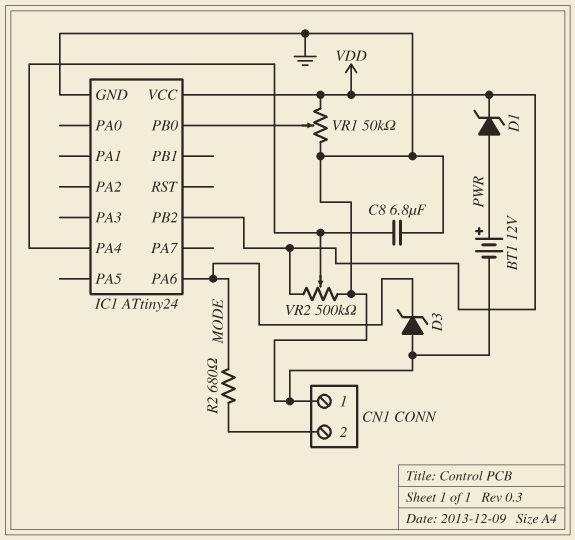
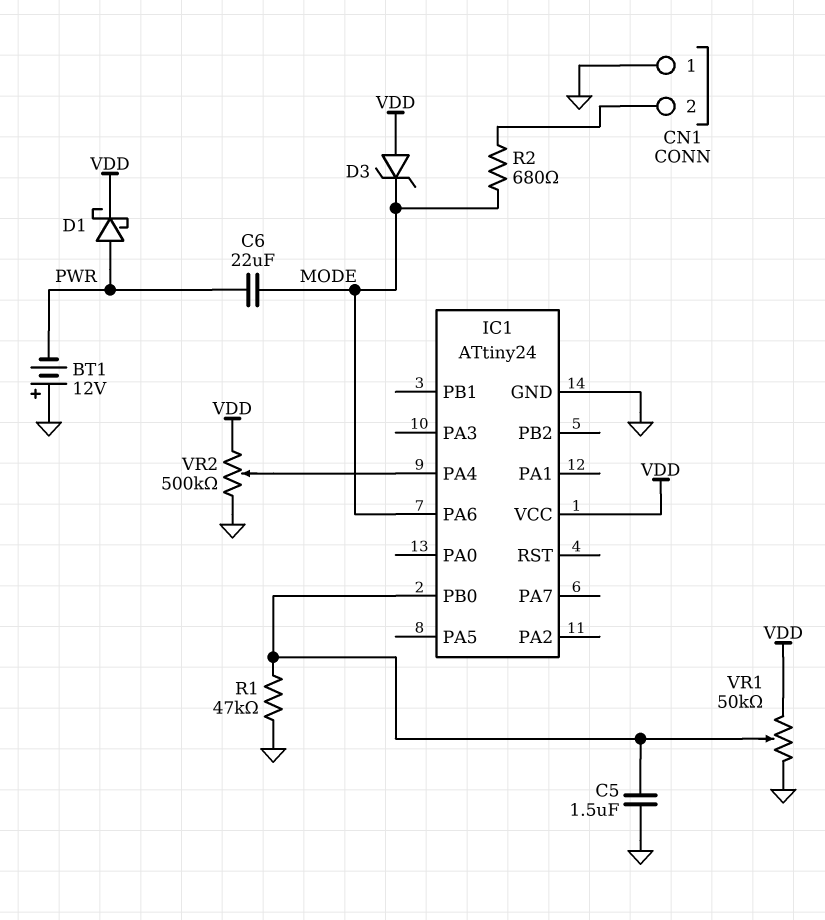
BT1: 12V (plus PWR, minus GND) -> 12V (plus GND, minus PWR)
C5: none -> 1.5uF (GND, IC1/PB0)
C6: none -> 22uF (MODE, PWR)
C8: 6.8uF (GND, IC1/PA4) -> none
D1: zener (A PWR, K VDD) -> schottky (A PWR, K VDD)
D3: zener (A GND, K MODE) -> zener (A VDD, K MODE)
IC1 pin PB2: VDD -> none
R1: none -> 47k (GND, IC1/PB0)

